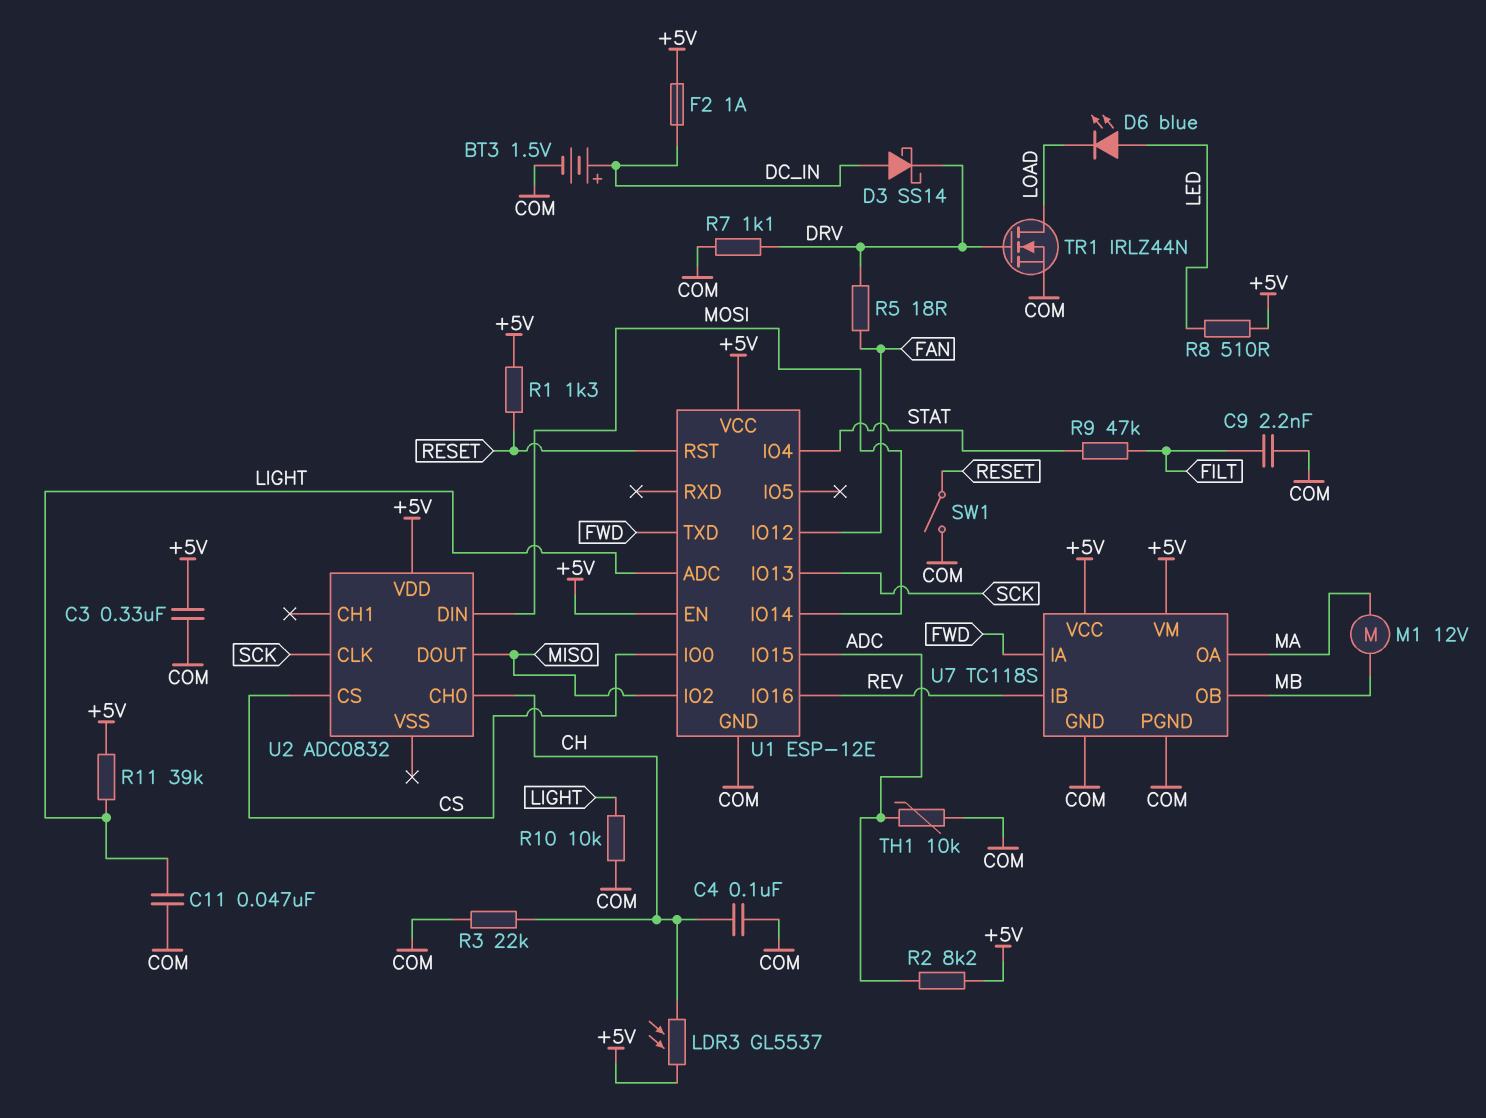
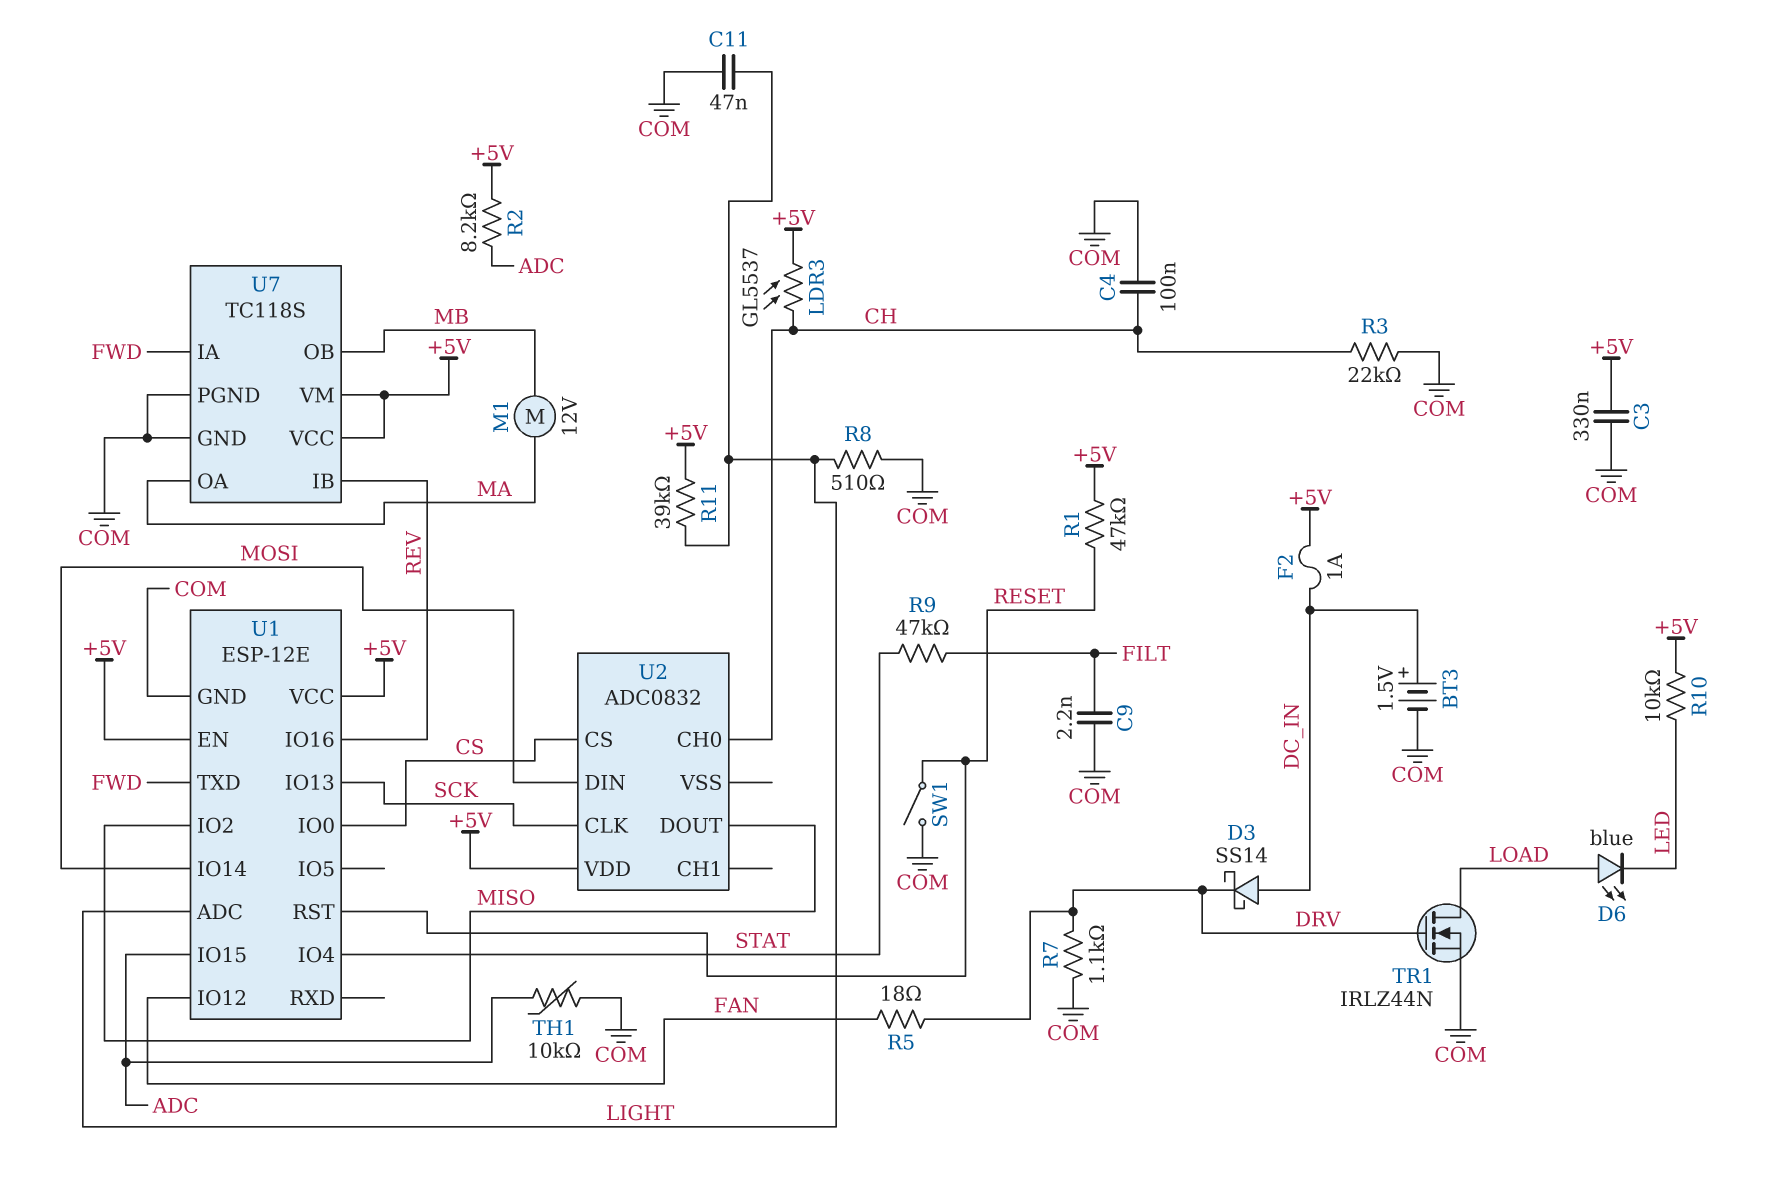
D6: LED blue (A LED, K LOAD) -> LED blue (A LOAD, K LED)
R1: 1.3k (+5V, RESET) -> 47k (+5V, RESET)
R8: 510 (+5V, LED) -> 510 (COM, LIGHT)
R10: 10k (COM, LIGHT) -> 10k (+5V, LED)

